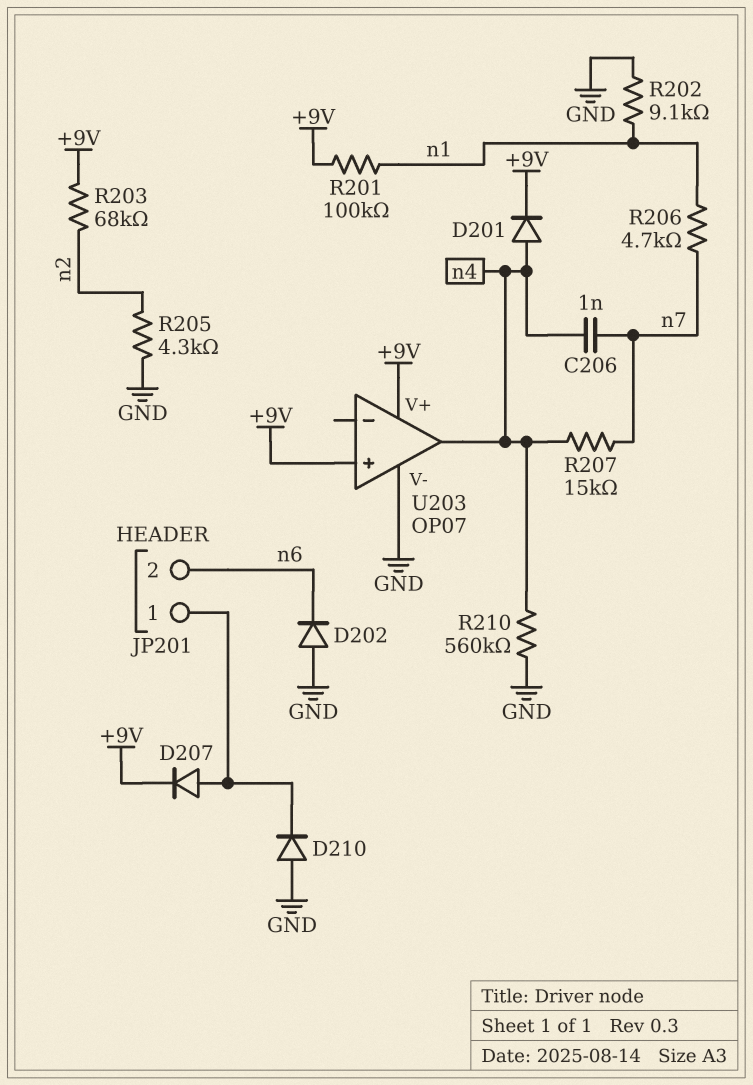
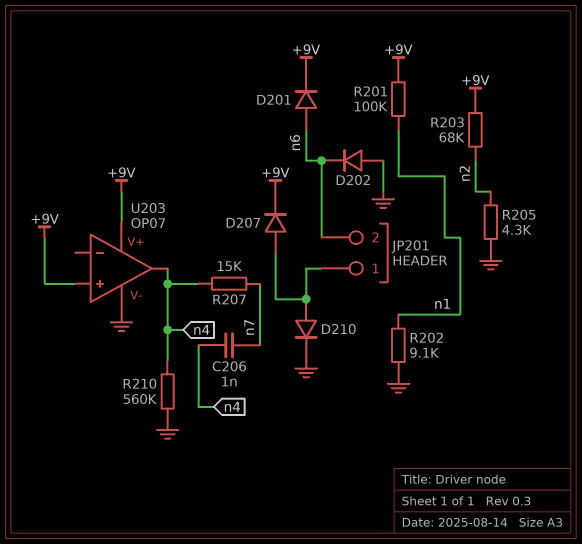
D201: diode (A n4, K +9V) -> diode (A n6, K +9V)
D210: diode (A GND, K JP201/1) -> diode (A JP201/1, K GND)
R206: 4.7k (n1, n7) -> none

